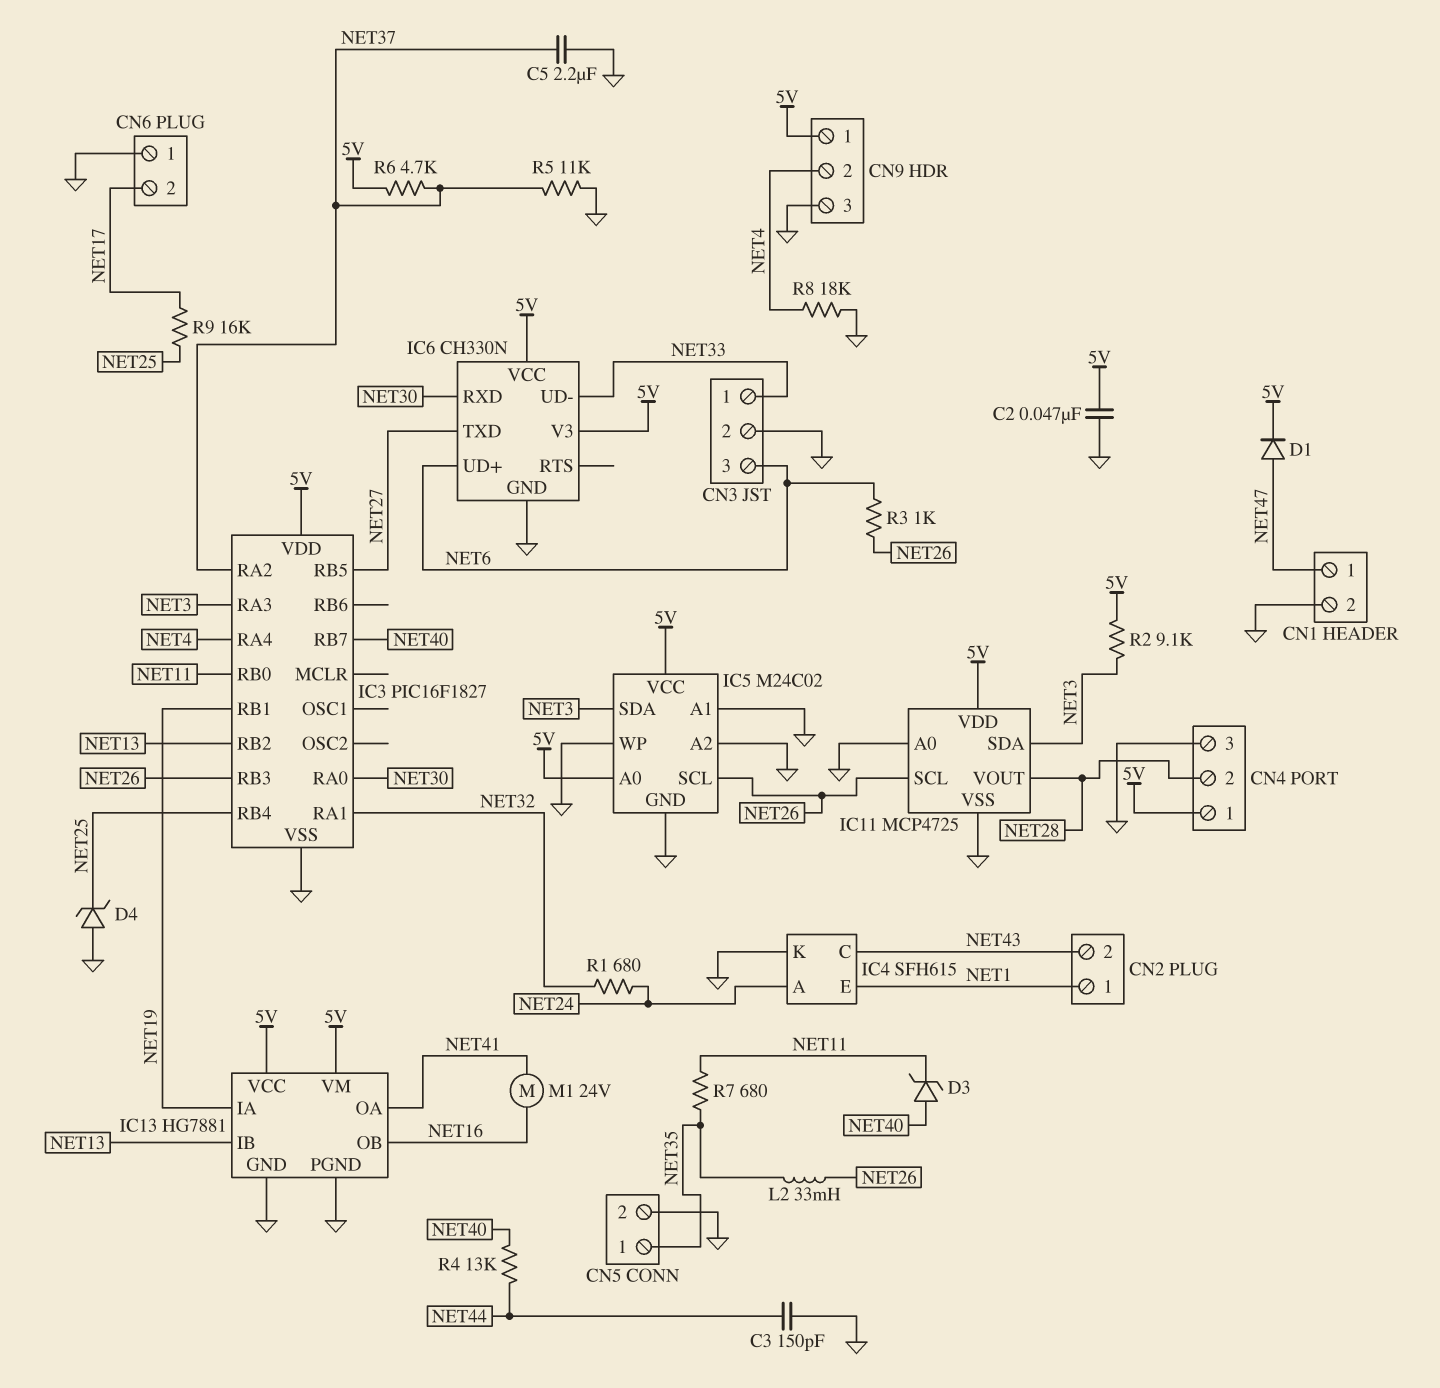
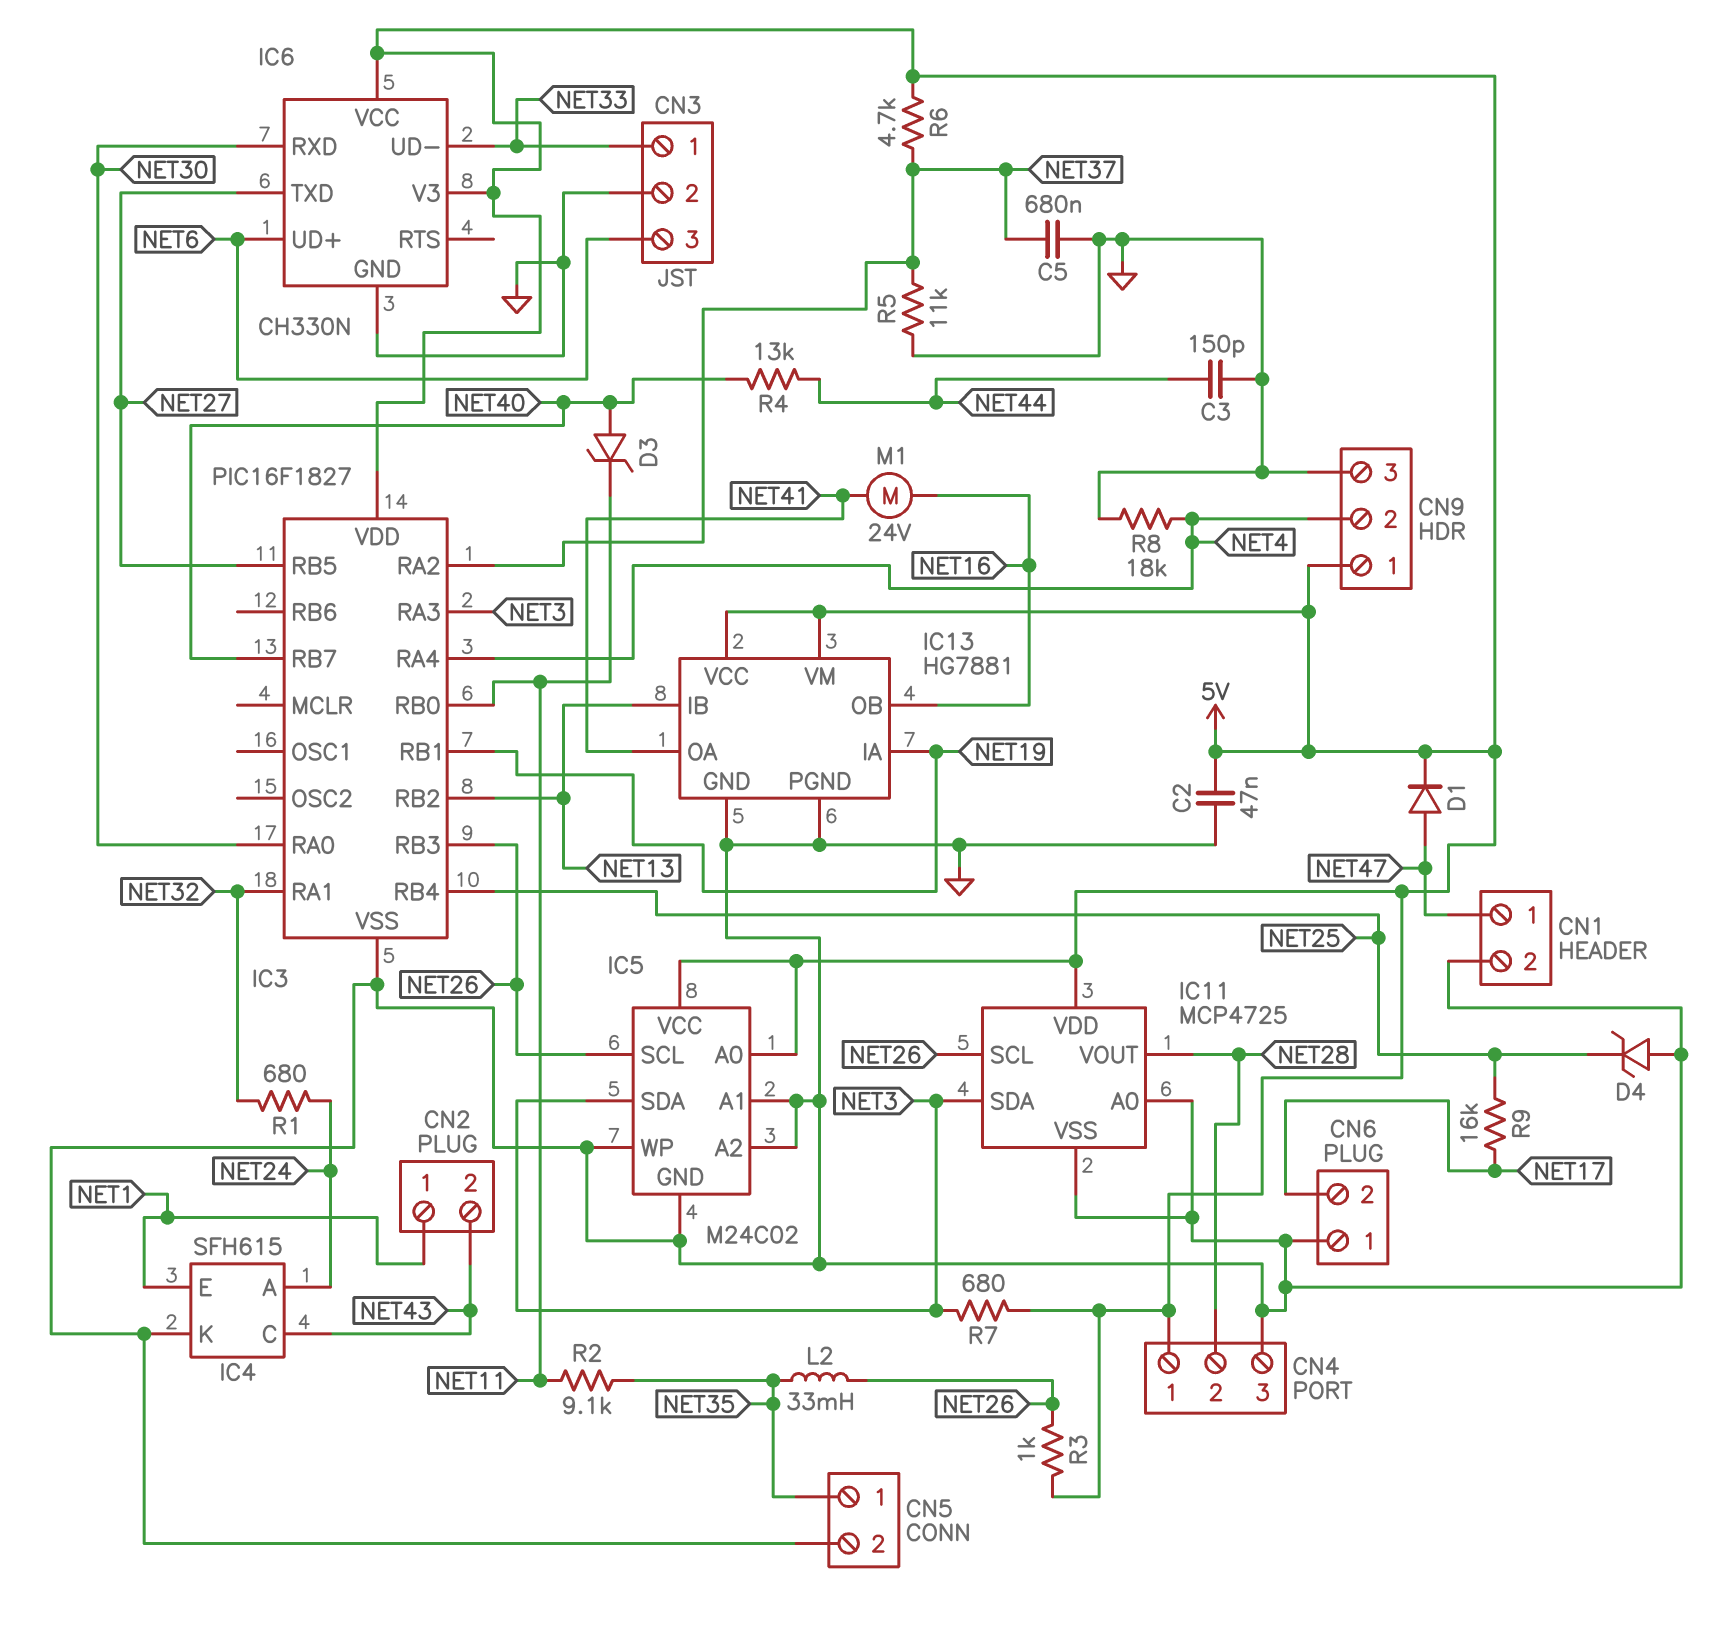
C5: 2.2uF (GND, NET37) -> 680nF (GND, NET37)
R2: 9.1k (5V, NET3) -> 9.1k (NET11, NET35)
R3: 1k (NET6, NET26) -> 1k (5V, NET26)
R7: 680 (NET11, NET35) -> 680 (5V, NET3)

